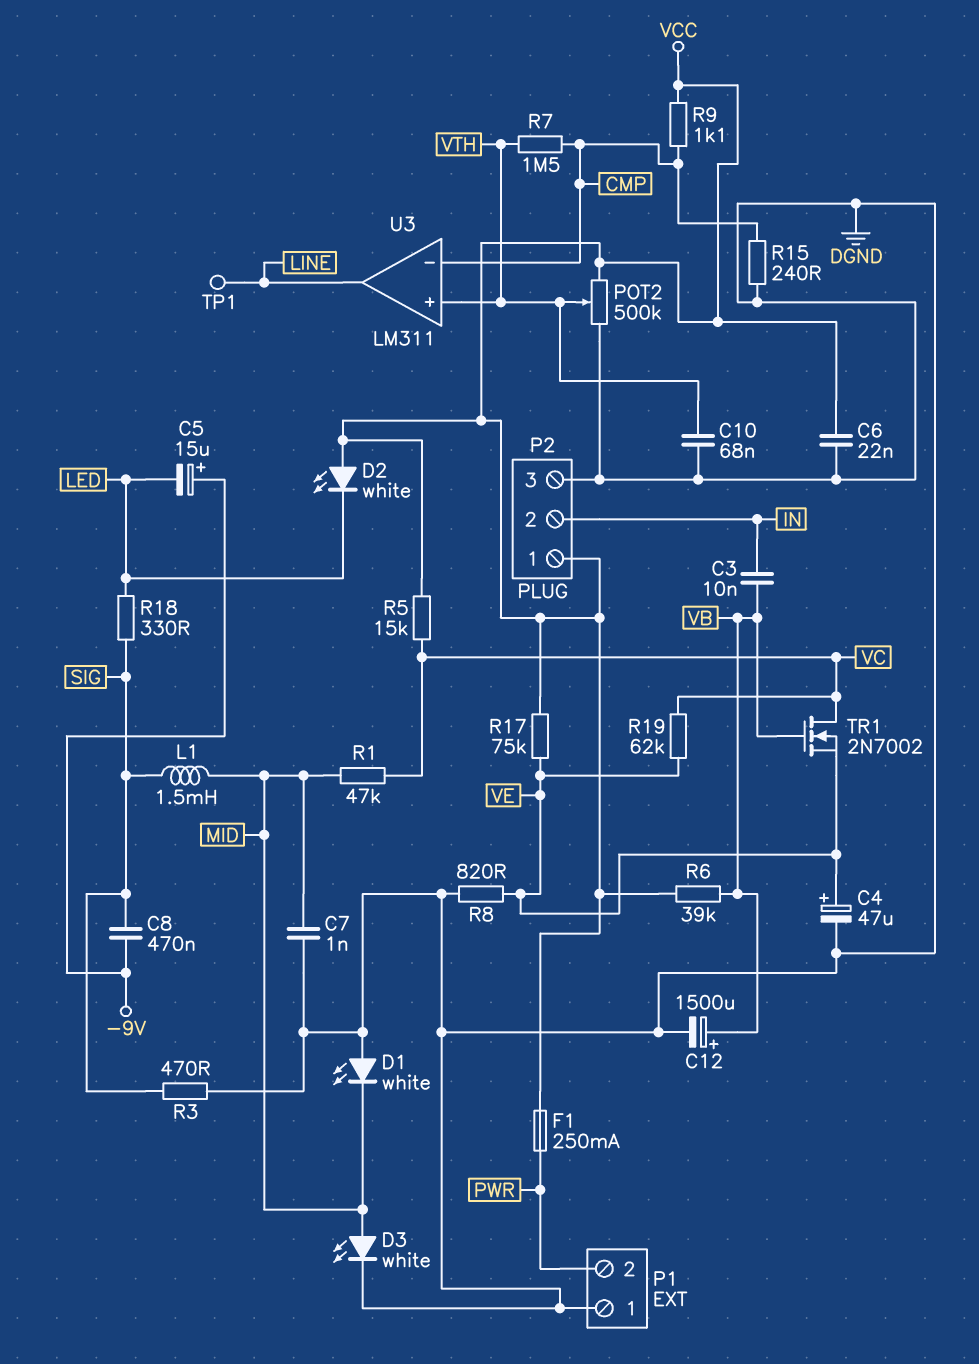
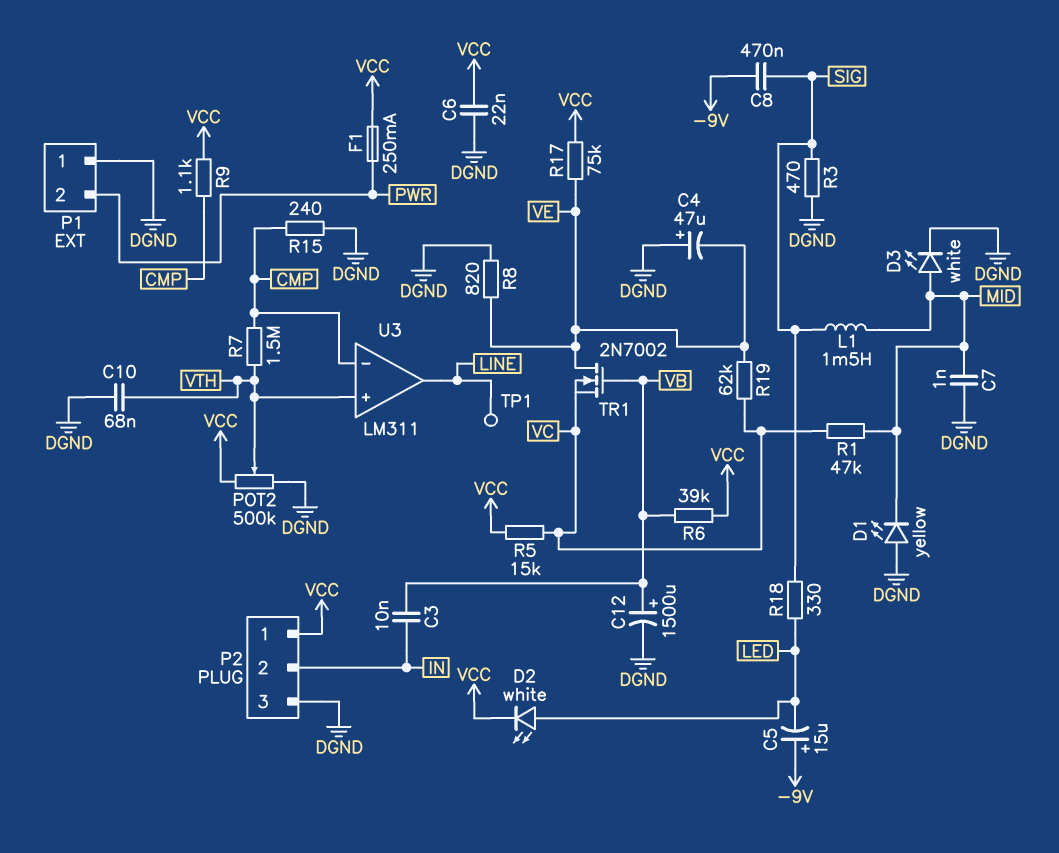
C4: 47uF (plus VE, minus DGND) -> 47uF (plus DGND, minus VE)
D1: LED white (A DGND, K MID) -> LED yellow (A DGND, K MID)
D2: LED white (A VCC, K LED) -> LED white (A LED, K VCC)
TR1: NMOS 2N7002 (G VB, D VC, S VE) -> NMOS 2N7002 (G VB, D VE, S VC)

